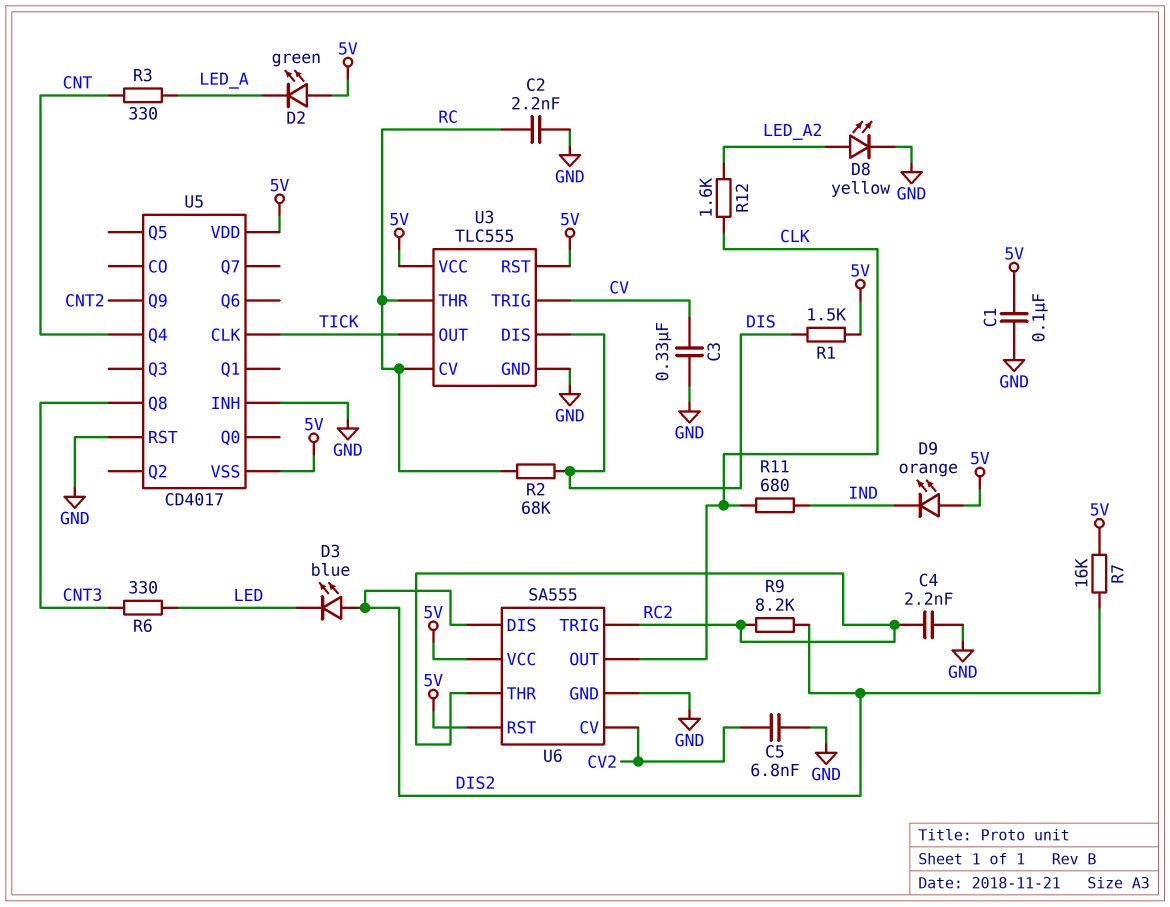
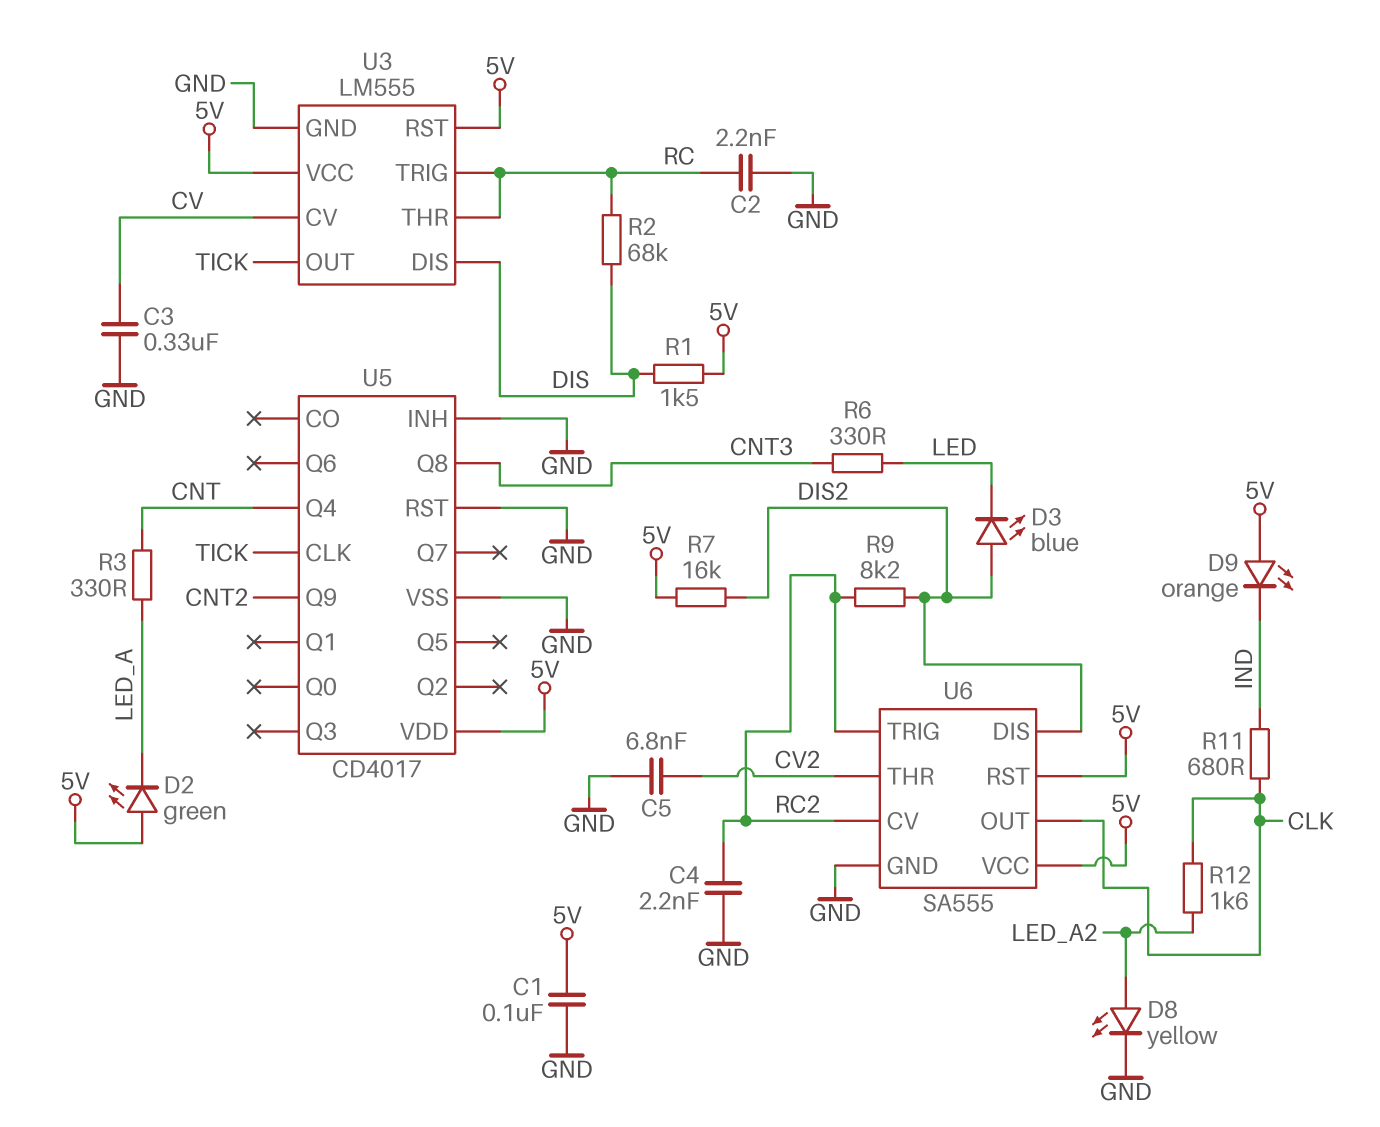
U3: TLC555 -> LM555
U3 pin CV: RC -> CV
U3 pin TRIG: CV -> RC
U5 pin VSS: 5V -> GND
U6 pin CV: CV2 -> RC2
U6 pin THR: RC2 -> CV2

